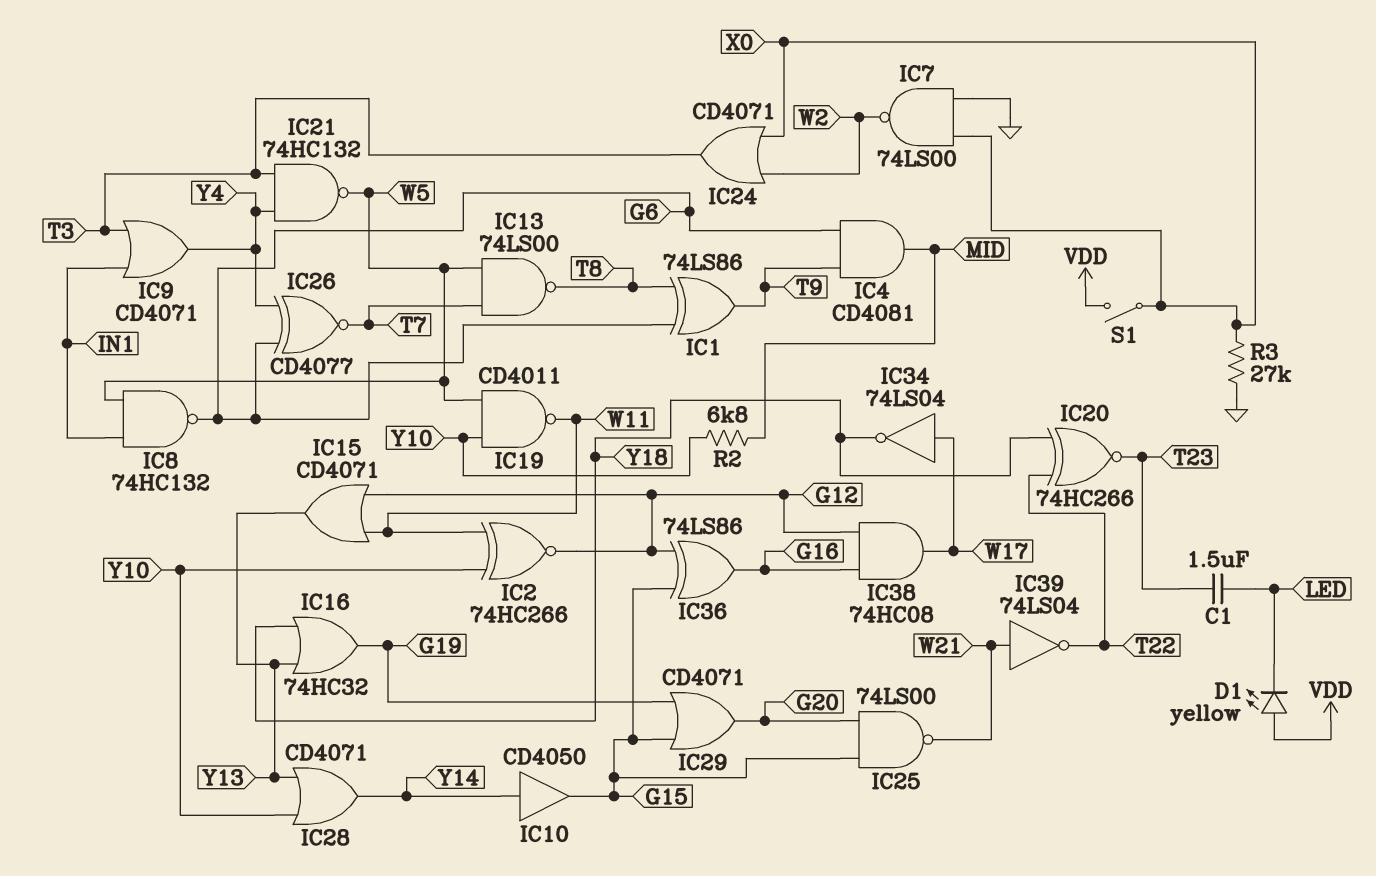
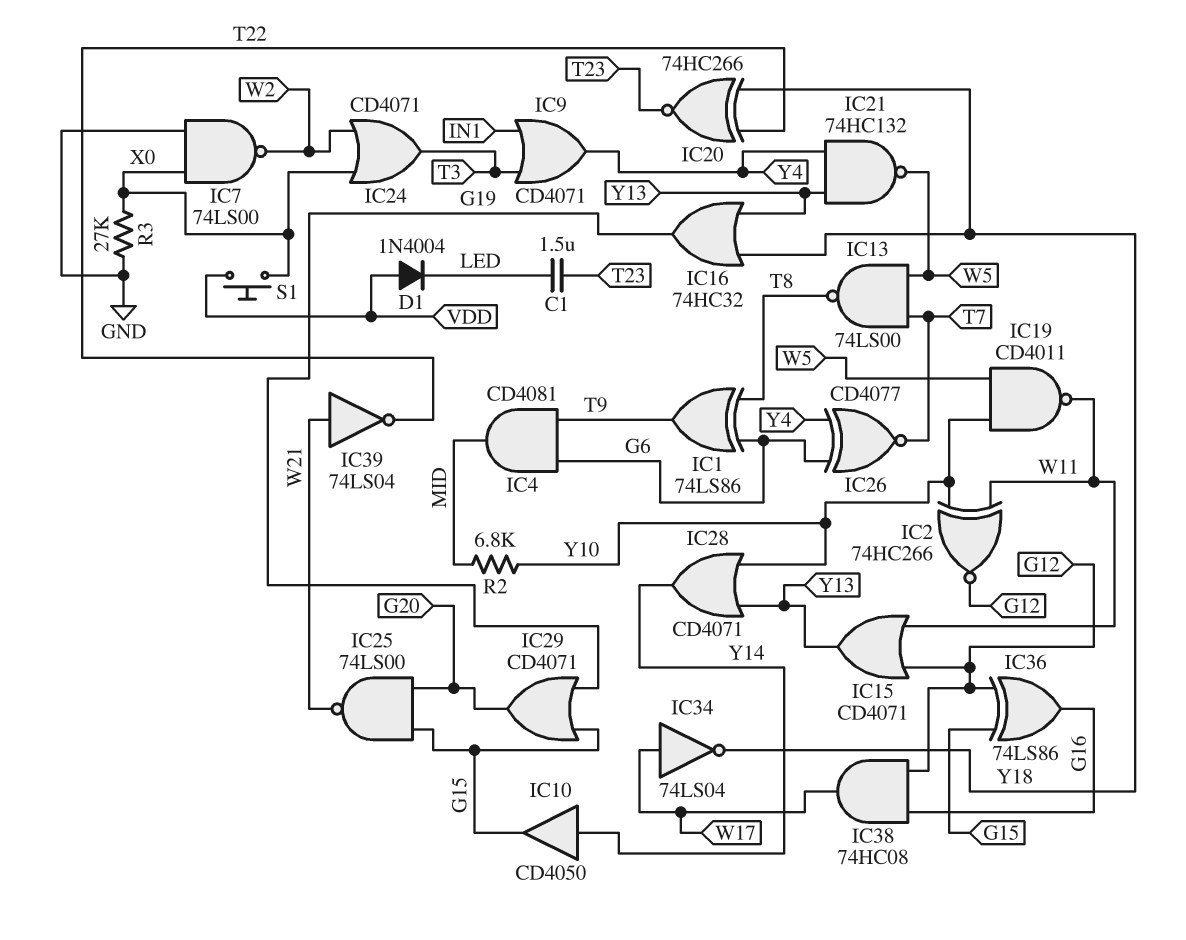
D1: LED yellow (A VDD, K LED) -> diode 1N4004 (A VDD, K LED)
IC8: NAND 74HC132 (in IN1, in W5, out G6) -> none
IC21: NAND 74HC132 (in T3, in Y4, out W5) -> NAND 74HC132 (in Y4, in Y13, out W5)
S1: switch (VDD, X0) -> button (VDD, X0)

